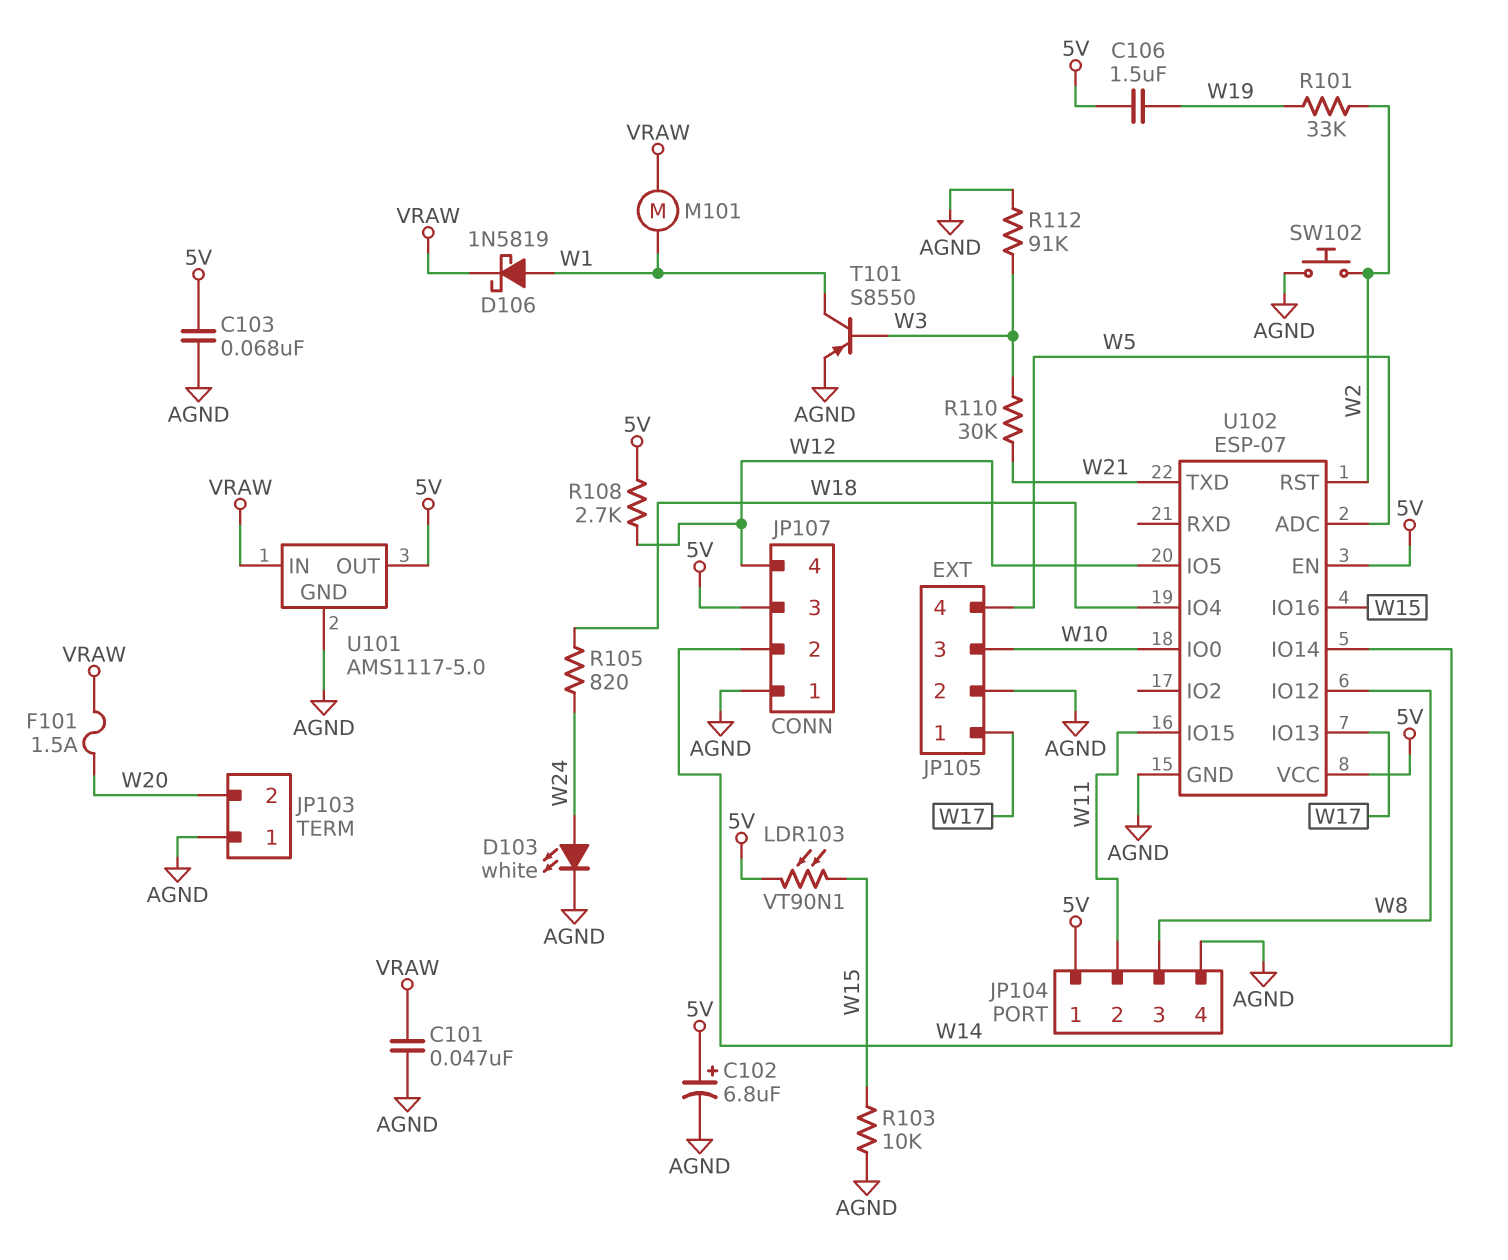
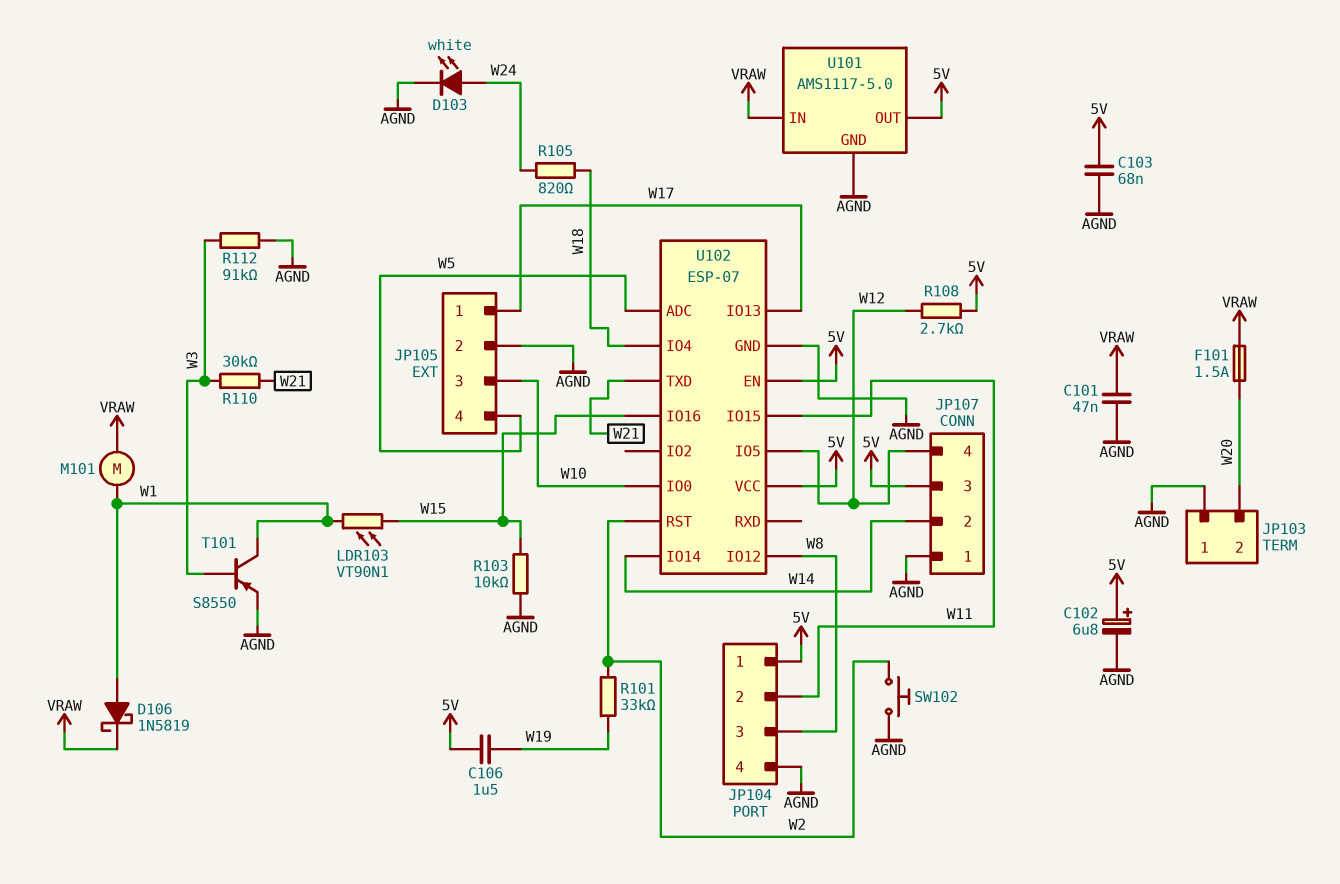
LDR103: VT90N1 (5V, W15) -> VT90N1 (W1, W15)

